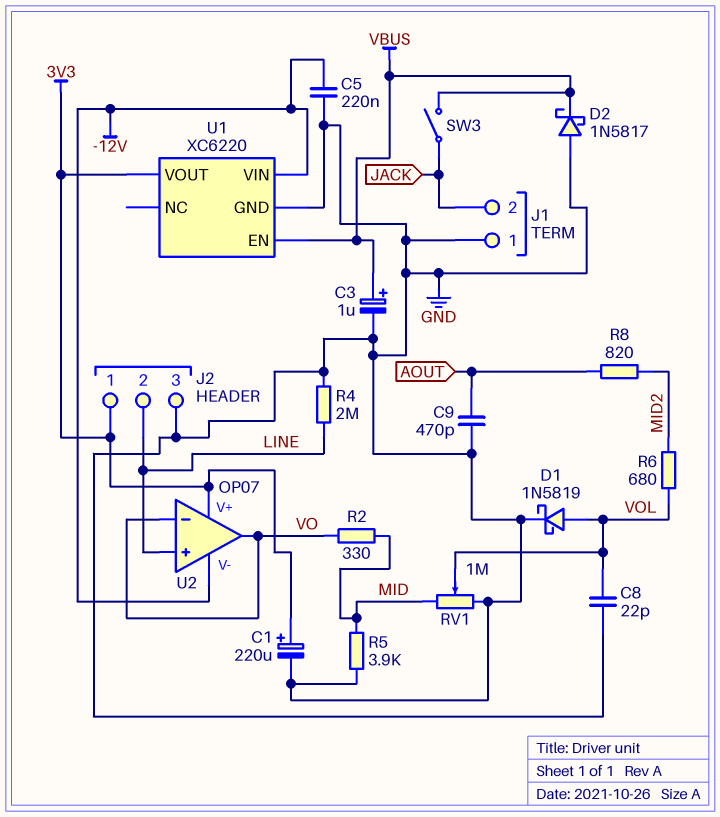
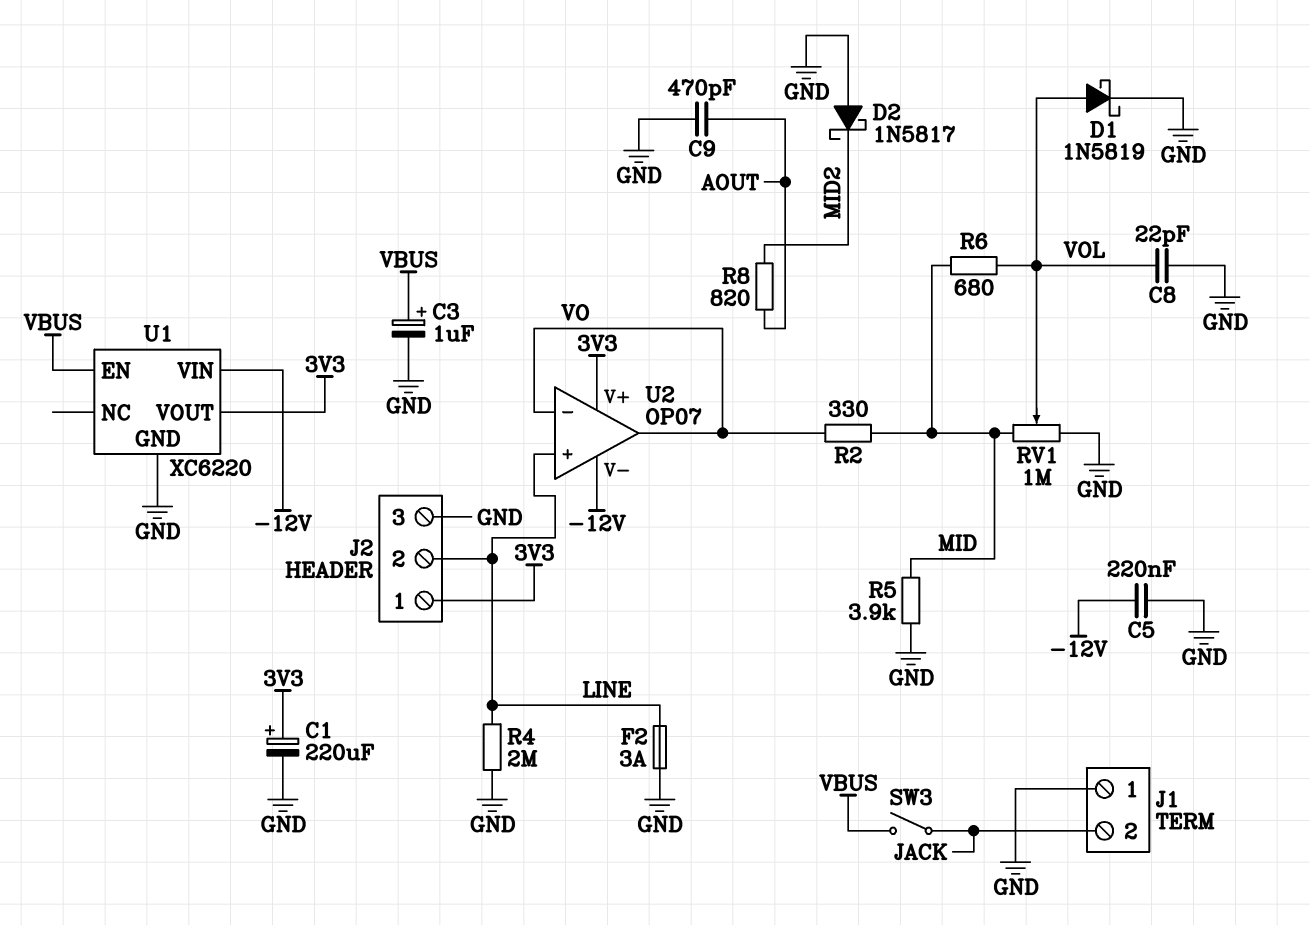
D2: schottky 1N5817 (A GND, K VBUS) -> schottky 1N5817 (A GND, K MID2)
F2: none -> 3A (GND, LINE)
R6: 680 (MID2, VOL) -> 680 (MID, VOL)

